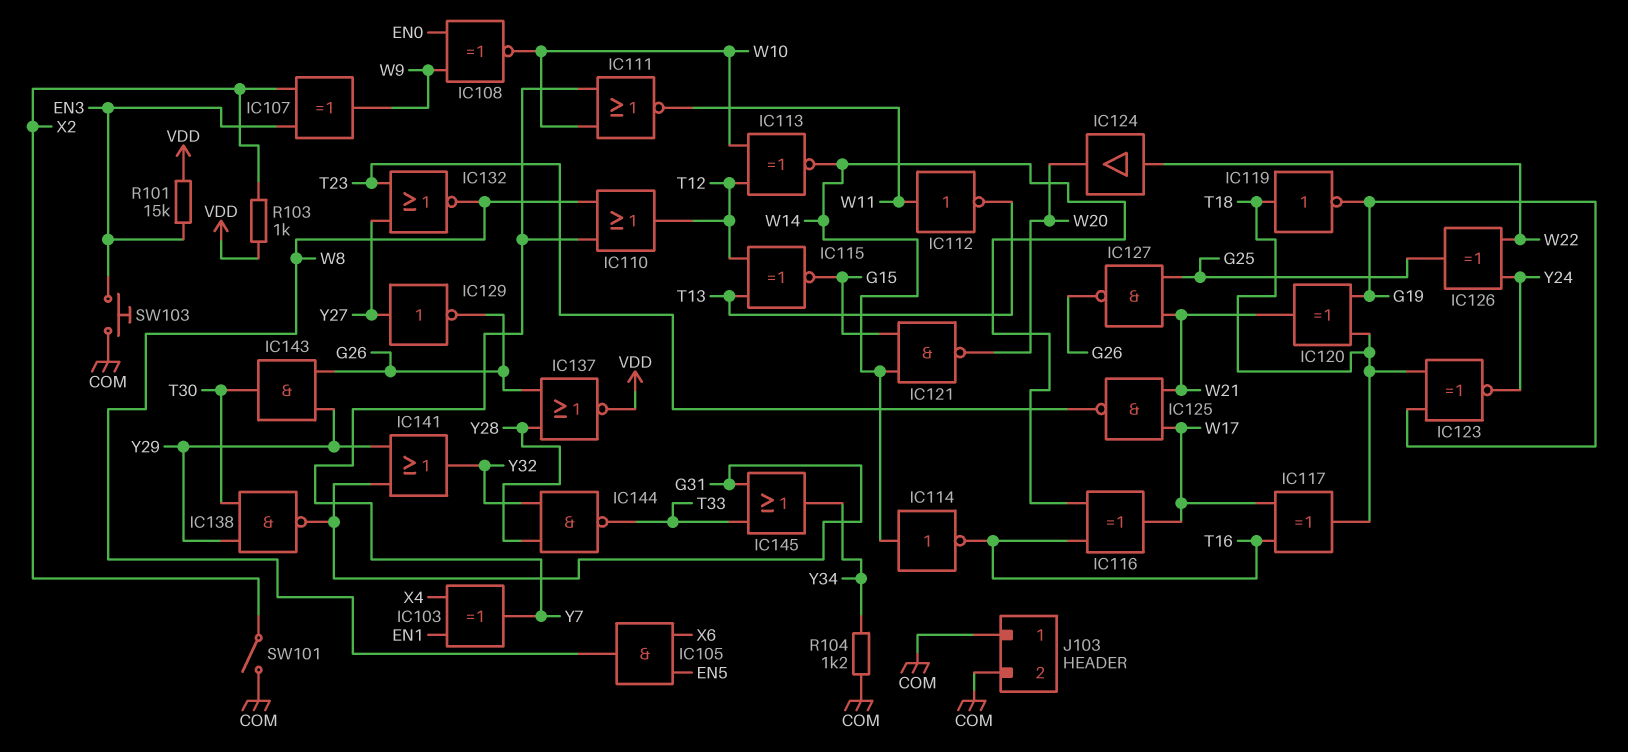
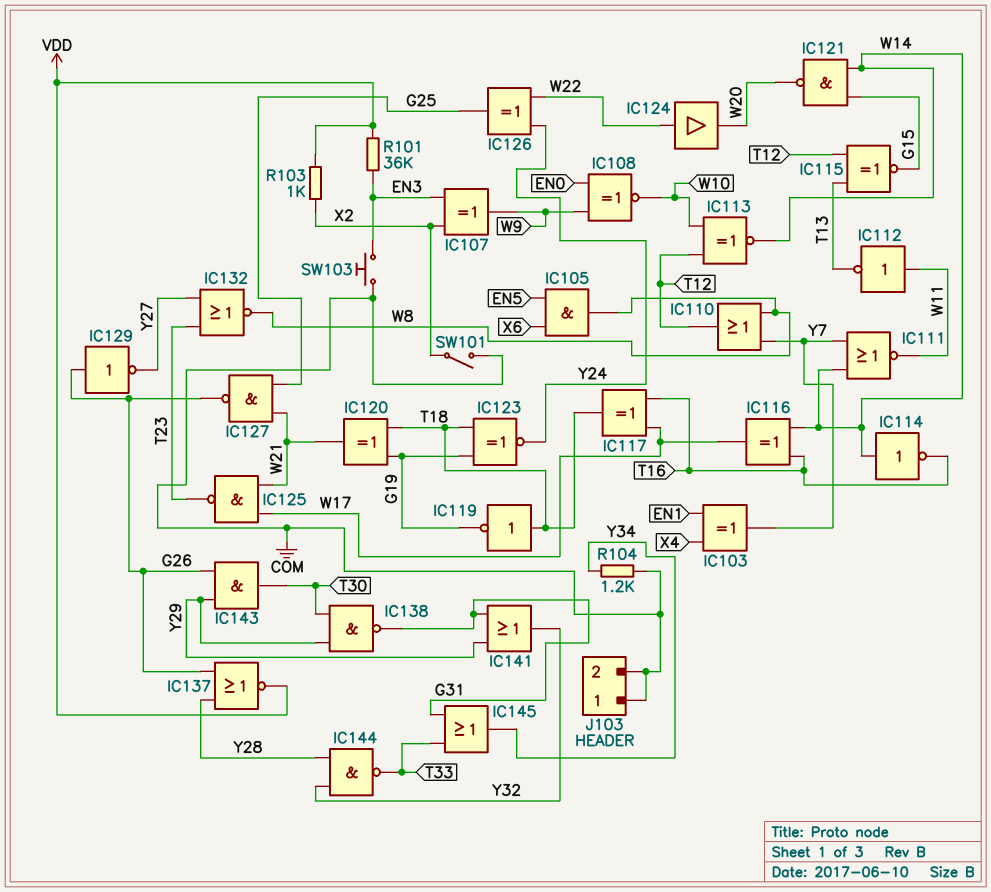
IC111: NOR (in W10, in Y7, out W11) -> NOR (in W14, in Y7, out W11)
IC129: NOT (in Y27, out G26) -> NOT (in G26, out Y27)
R101: 15k (EN3, VDD) -> 36k (EN3, VDD)

